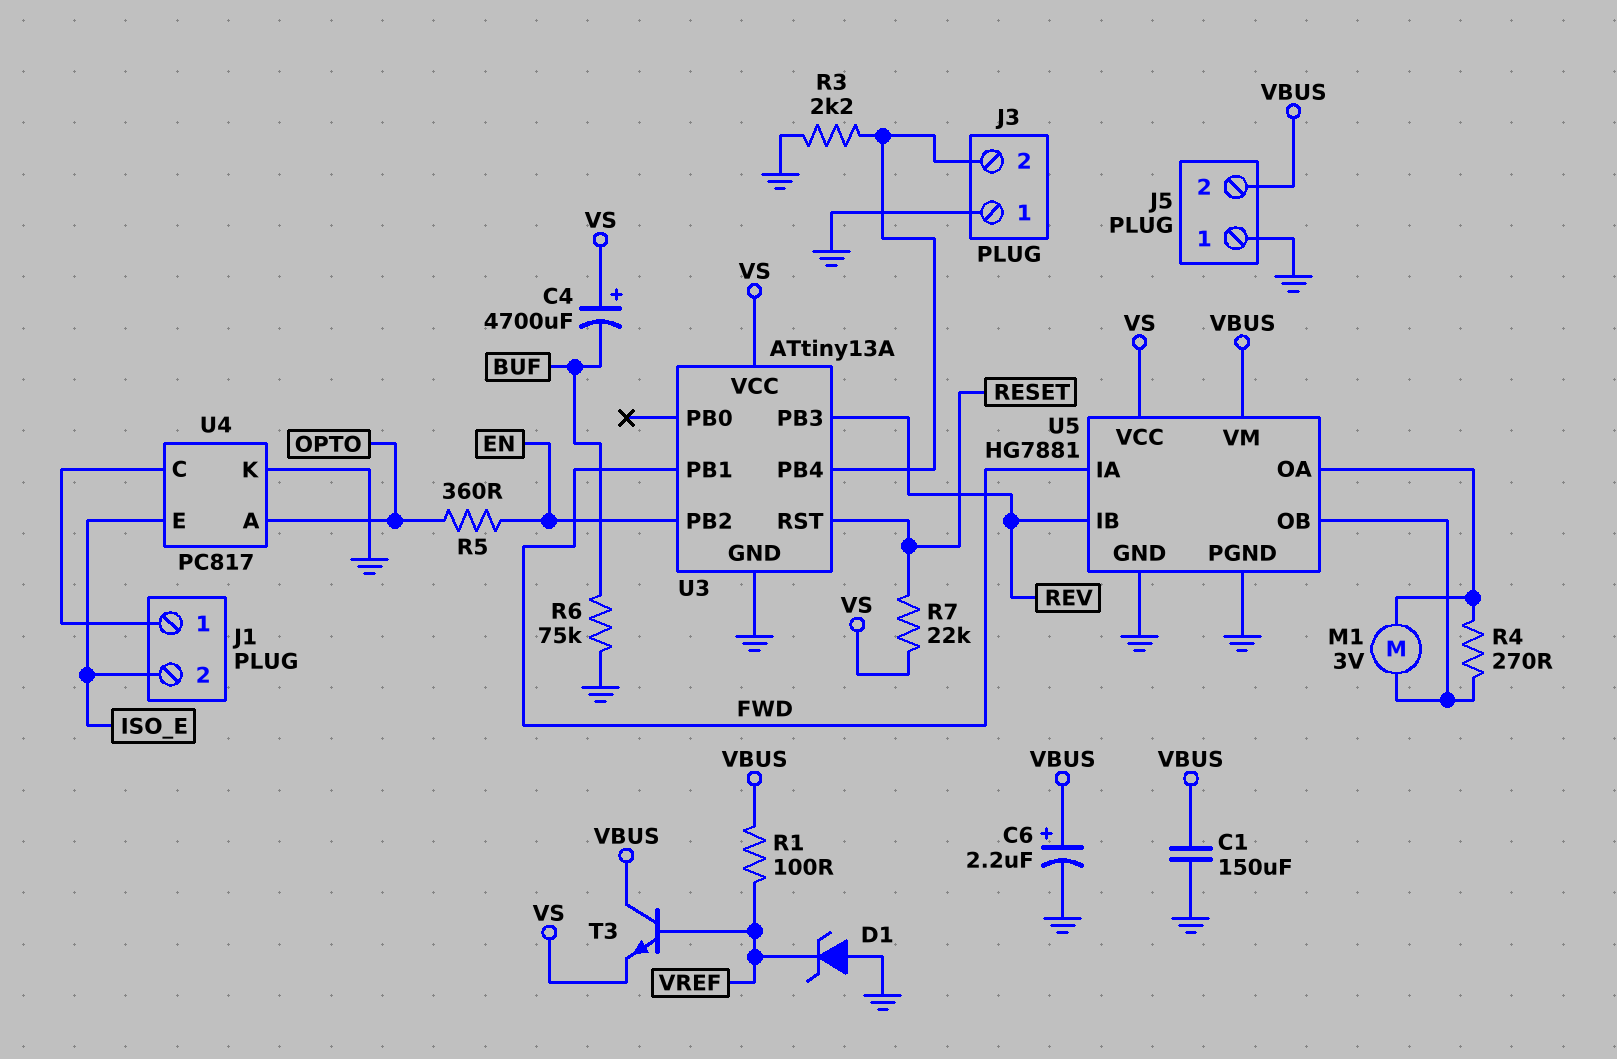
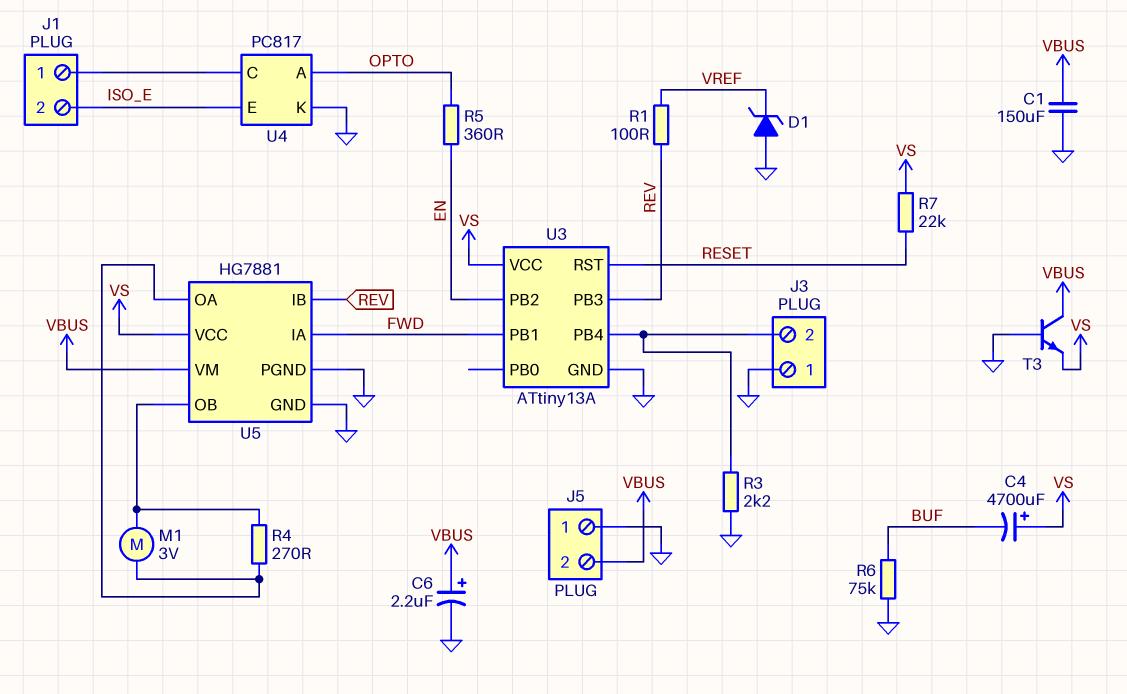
R1: 100 (VBUS, VREF) -> 100 (REV, VREF)
T3: NPN (B VREF, C VBUS, E VS) -> NPN (B GND, C VBUS, E VS)

